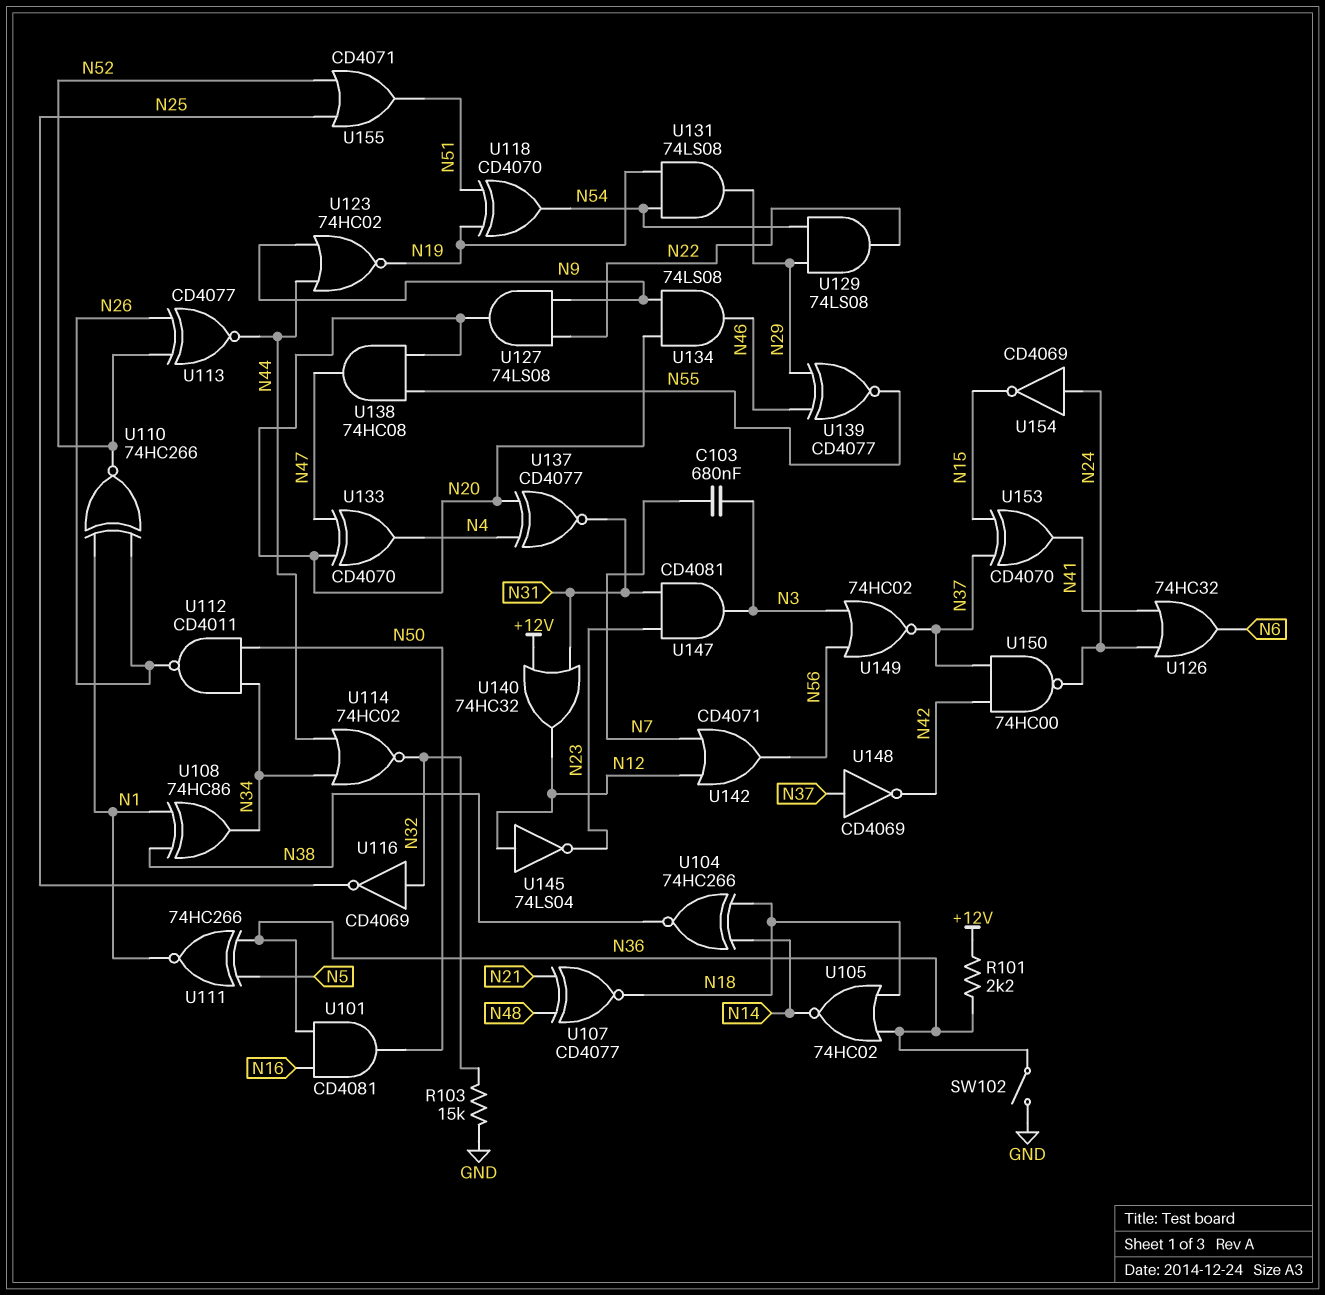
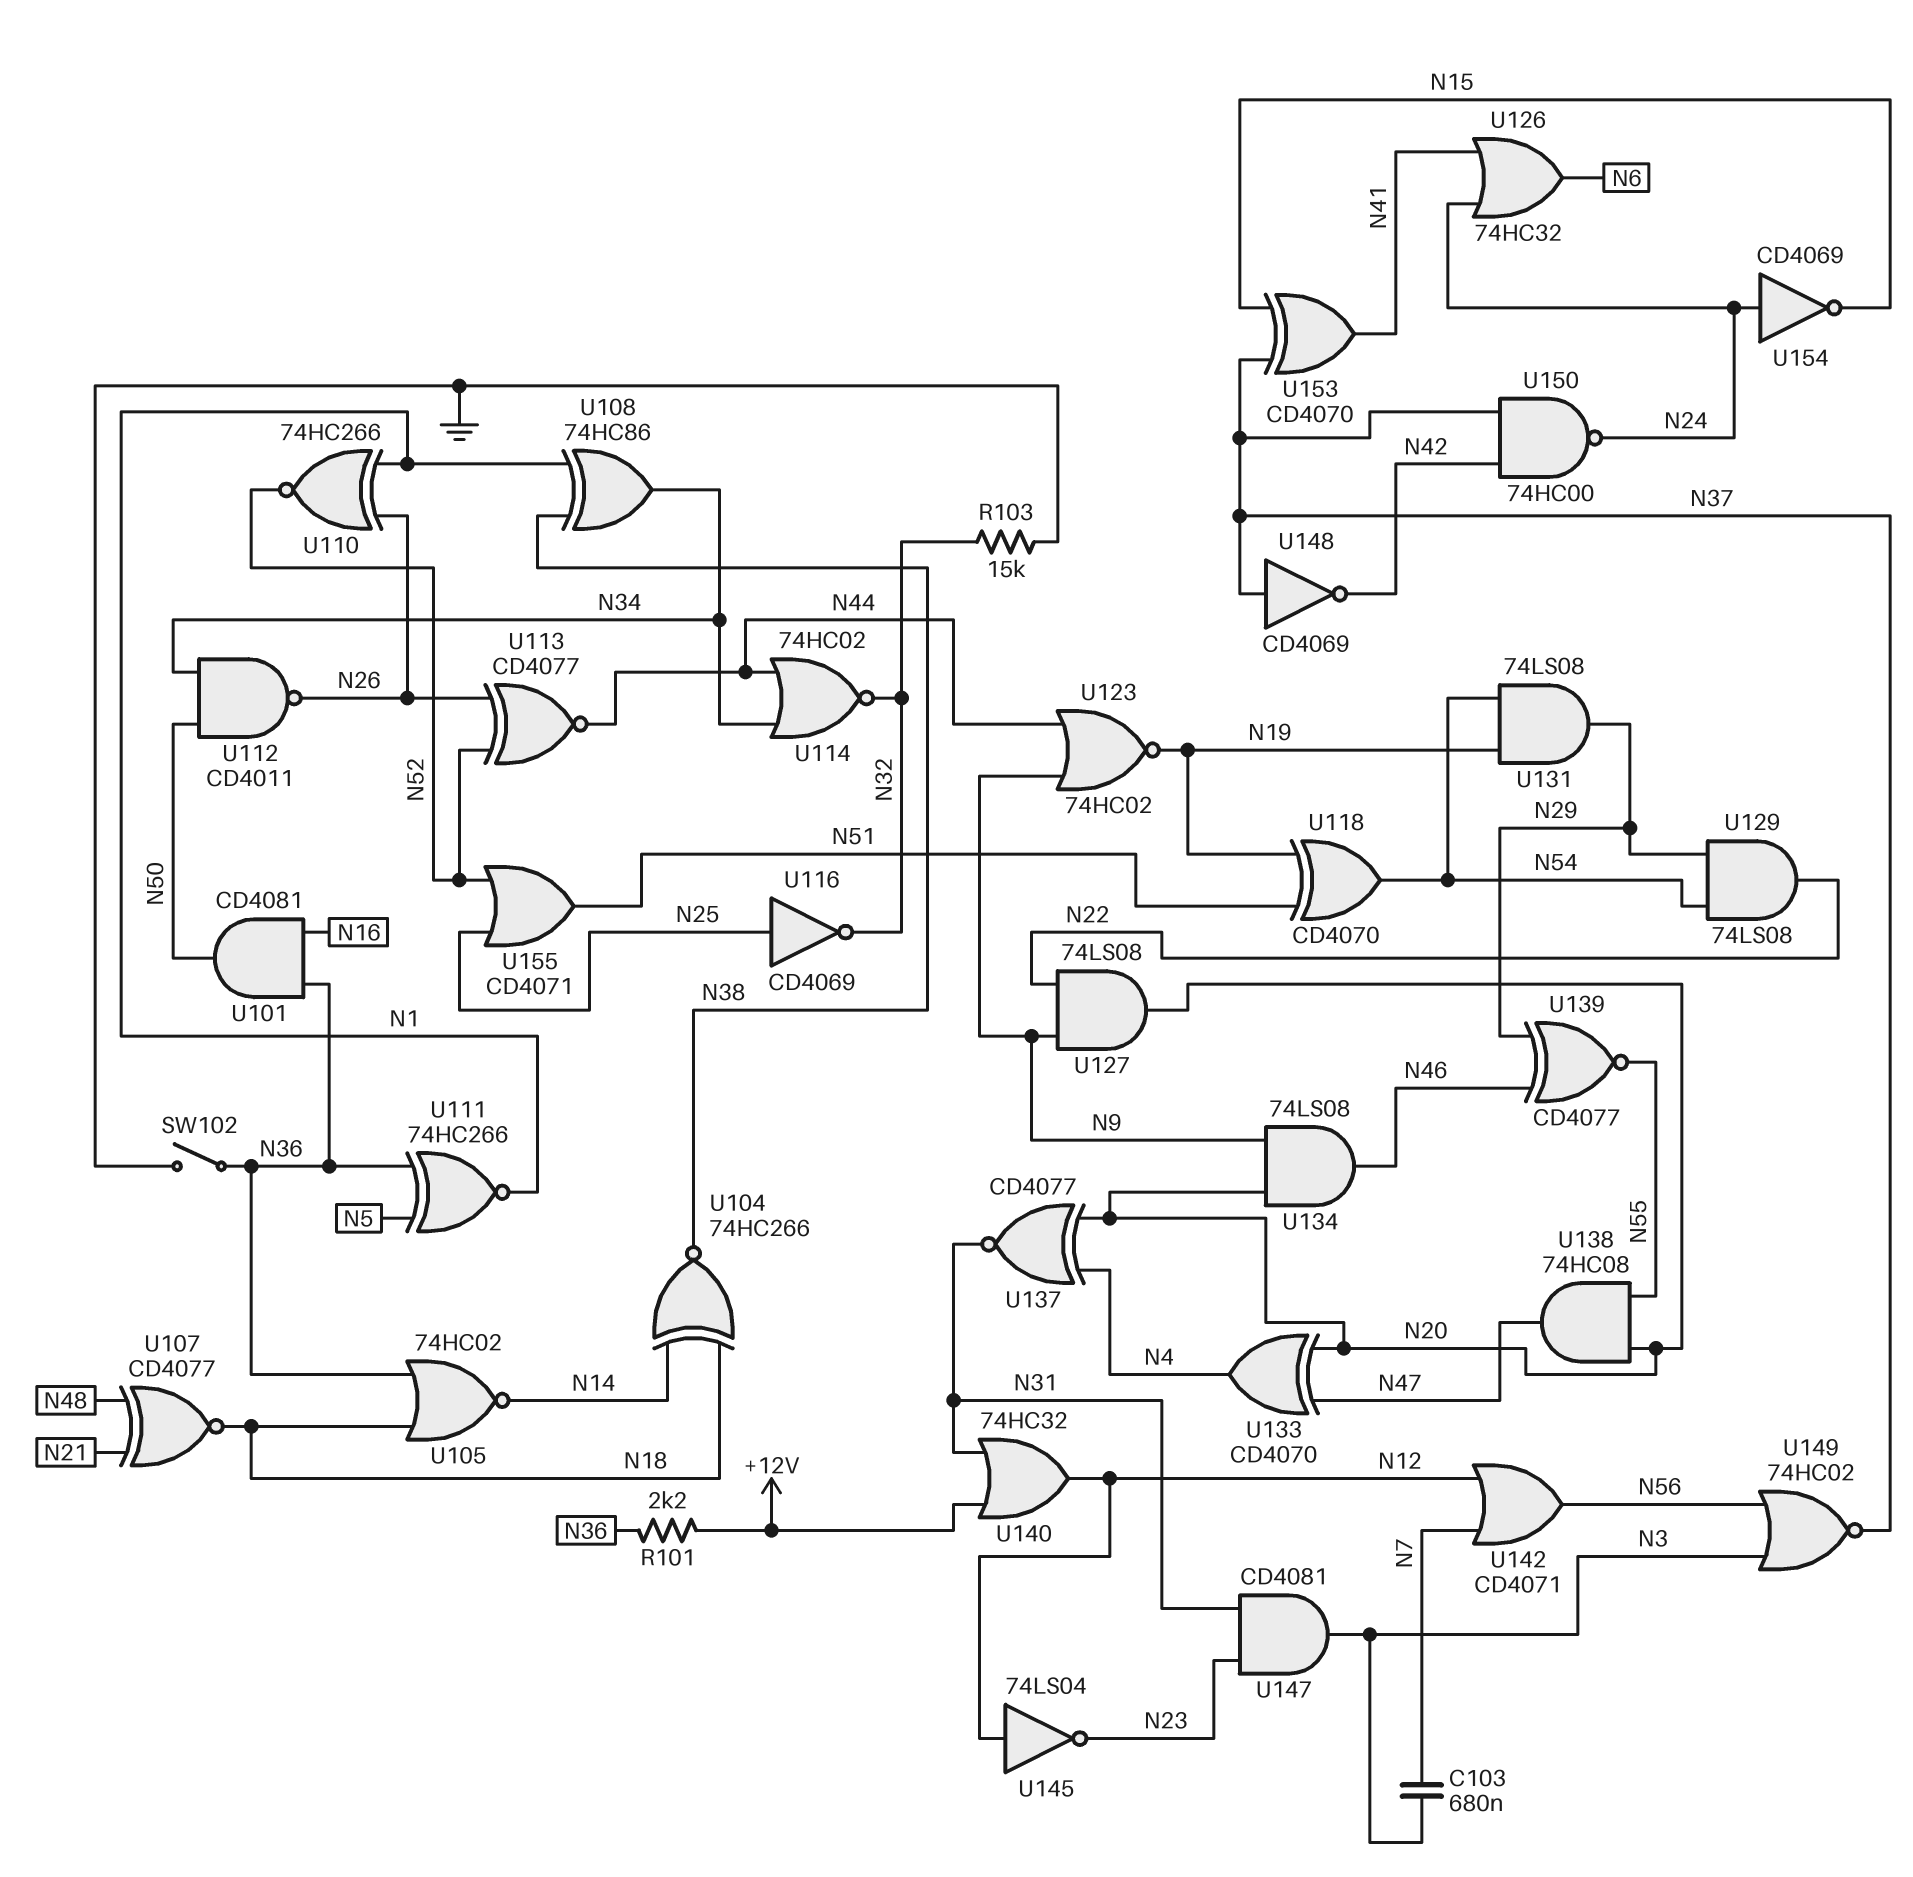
U116: NOT CD4069 (in N32, out N25) -> NOT CD4069 (in N25, out N32)

